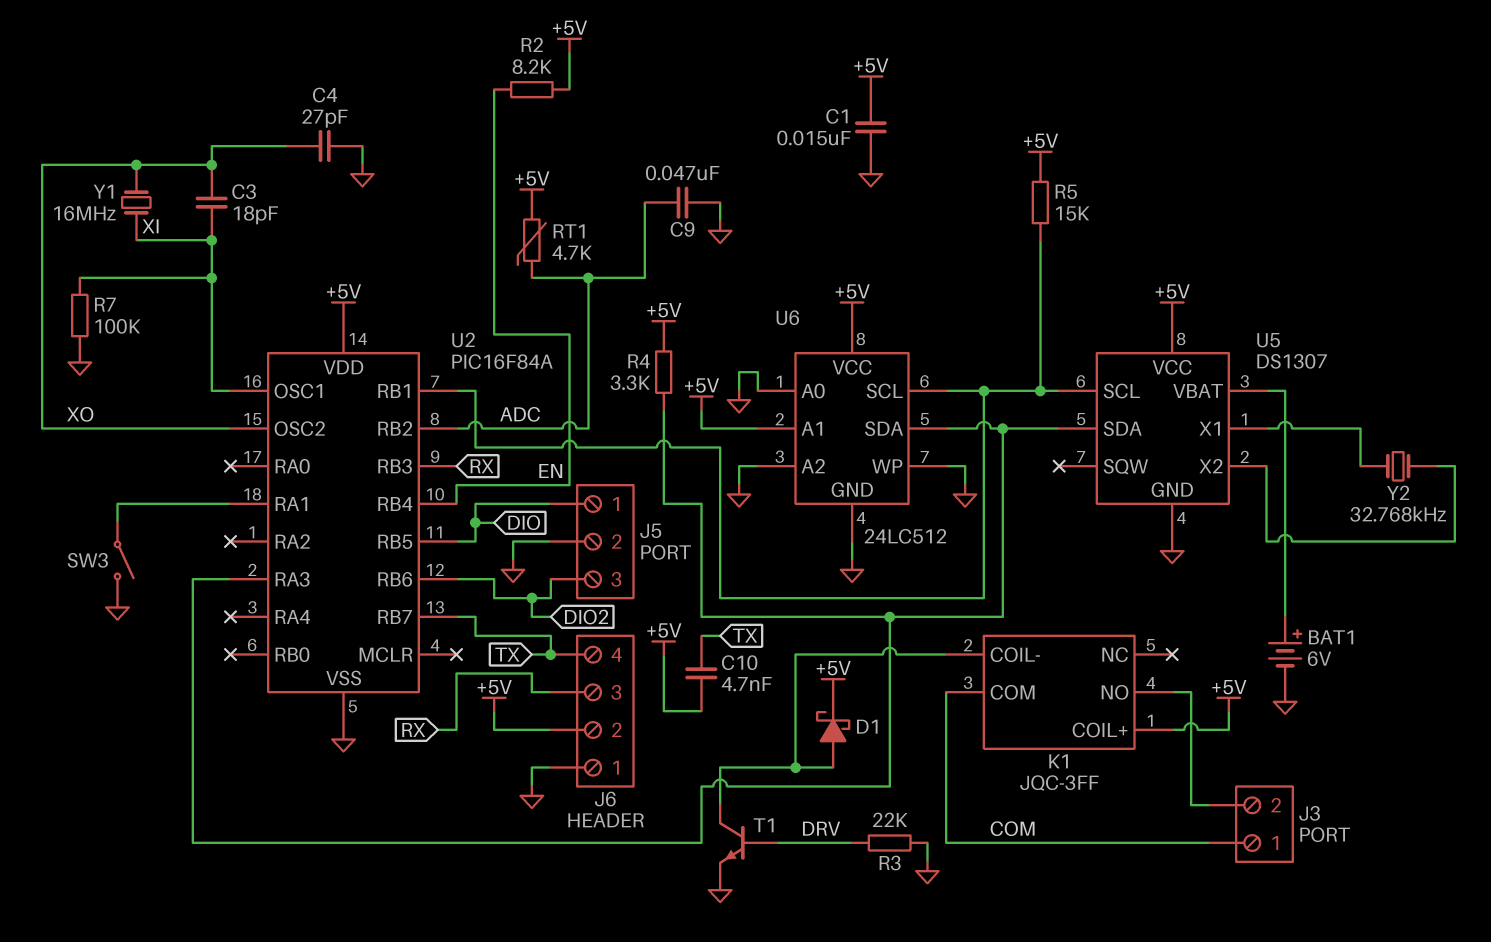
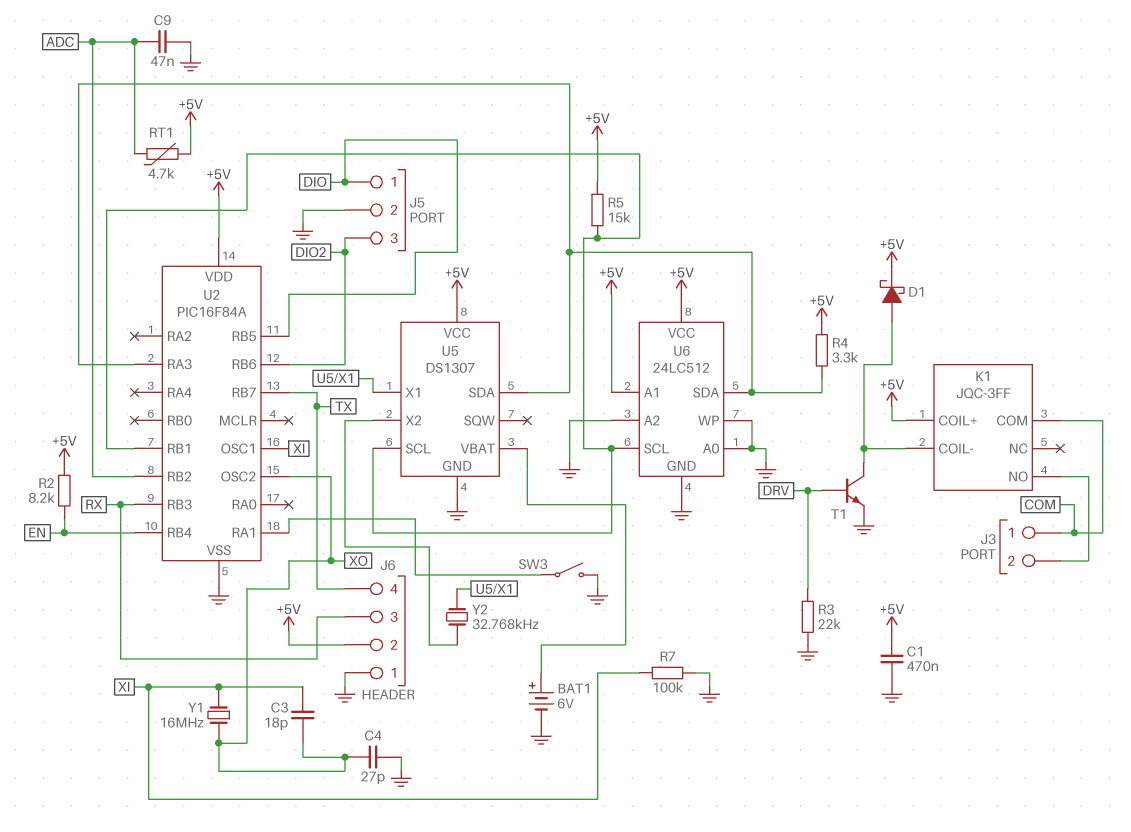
C1: 15nF (+5V, GND) -> 470nF (+5V, GND)
C10: 4.7nF (+5V, TX) -> none

